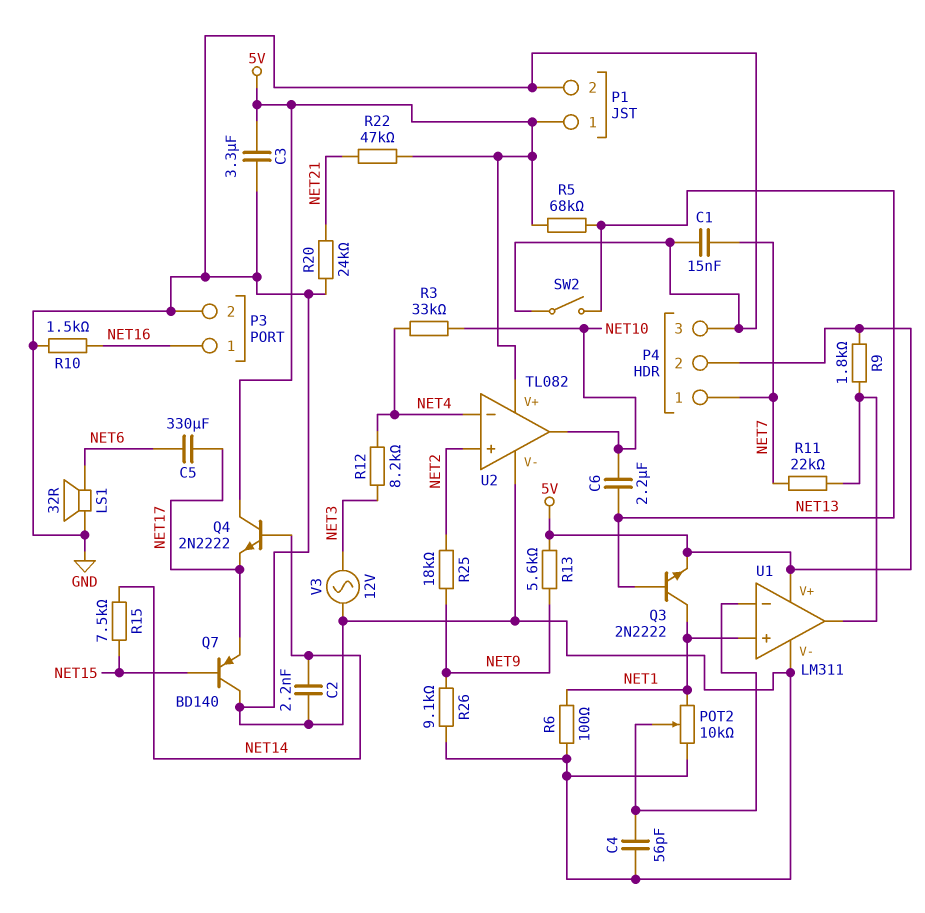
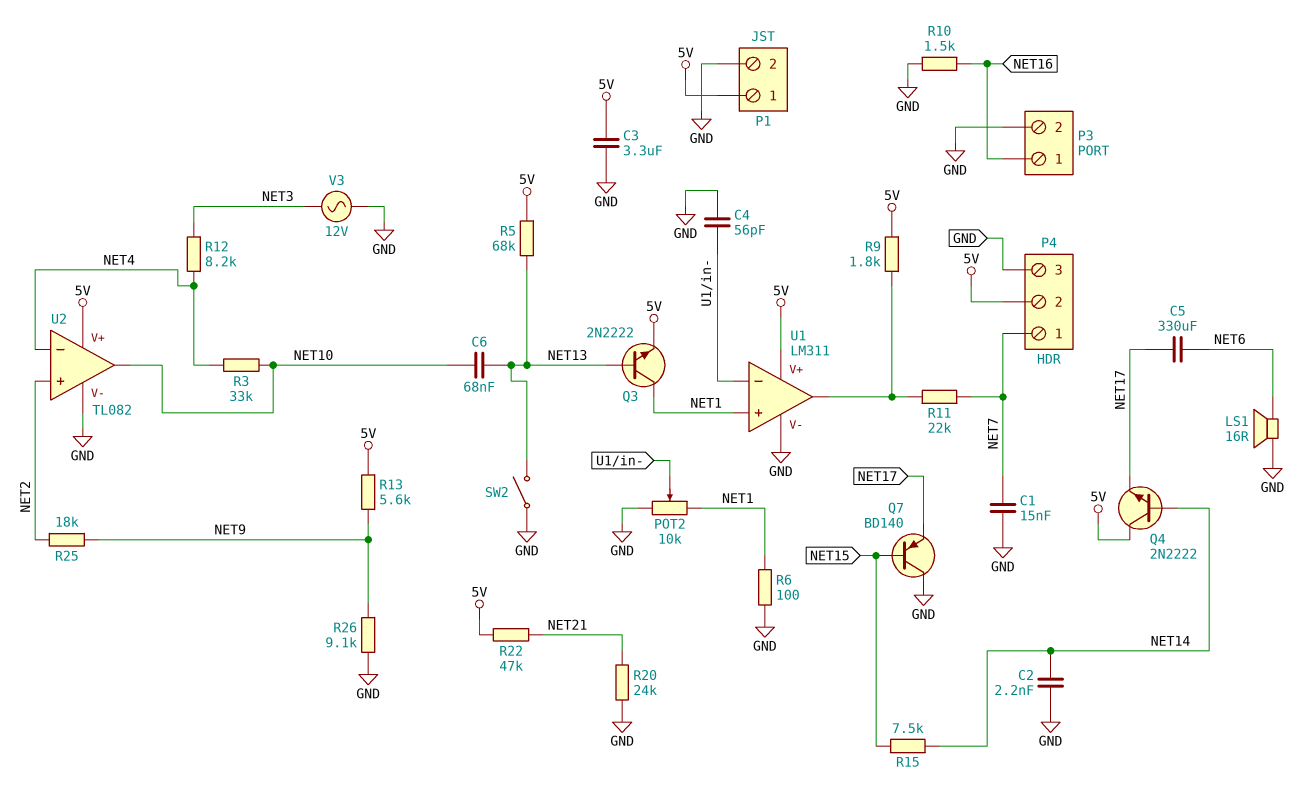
C6: 2.2uF (NET10, NET13) -> 68nF (NET10, NET13)
LS1: speaker 32R (GND, NET6) -> speaker 16R (GND, NET6)

